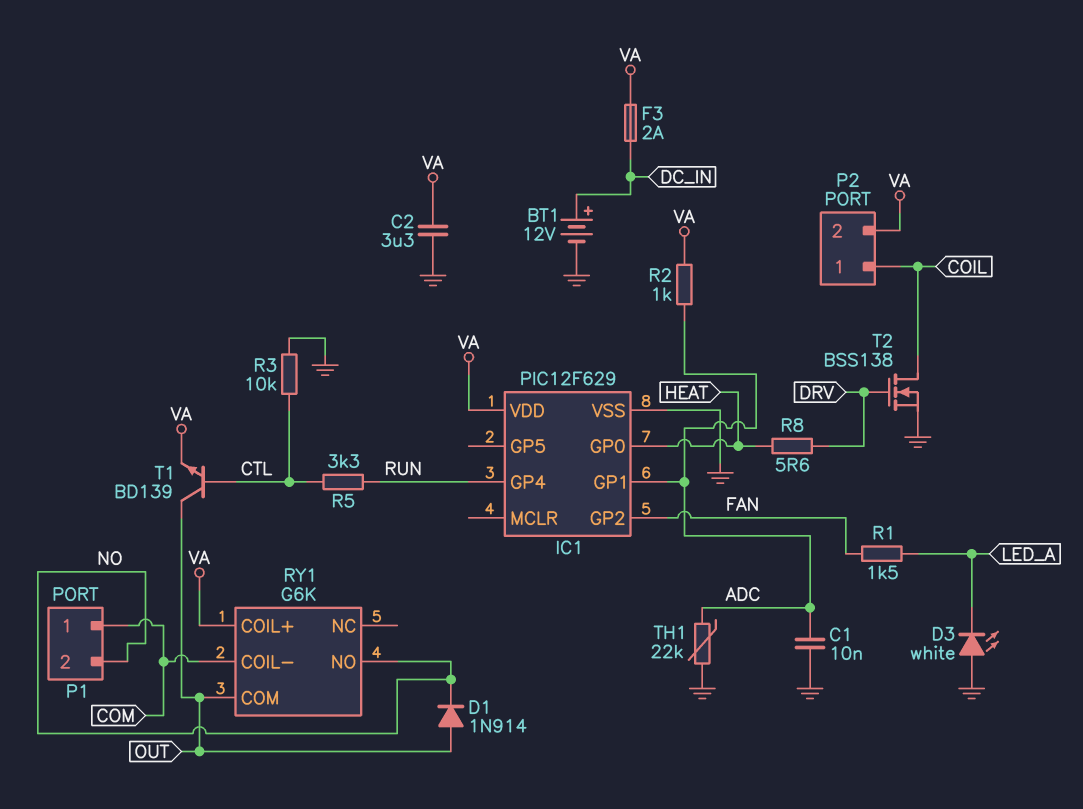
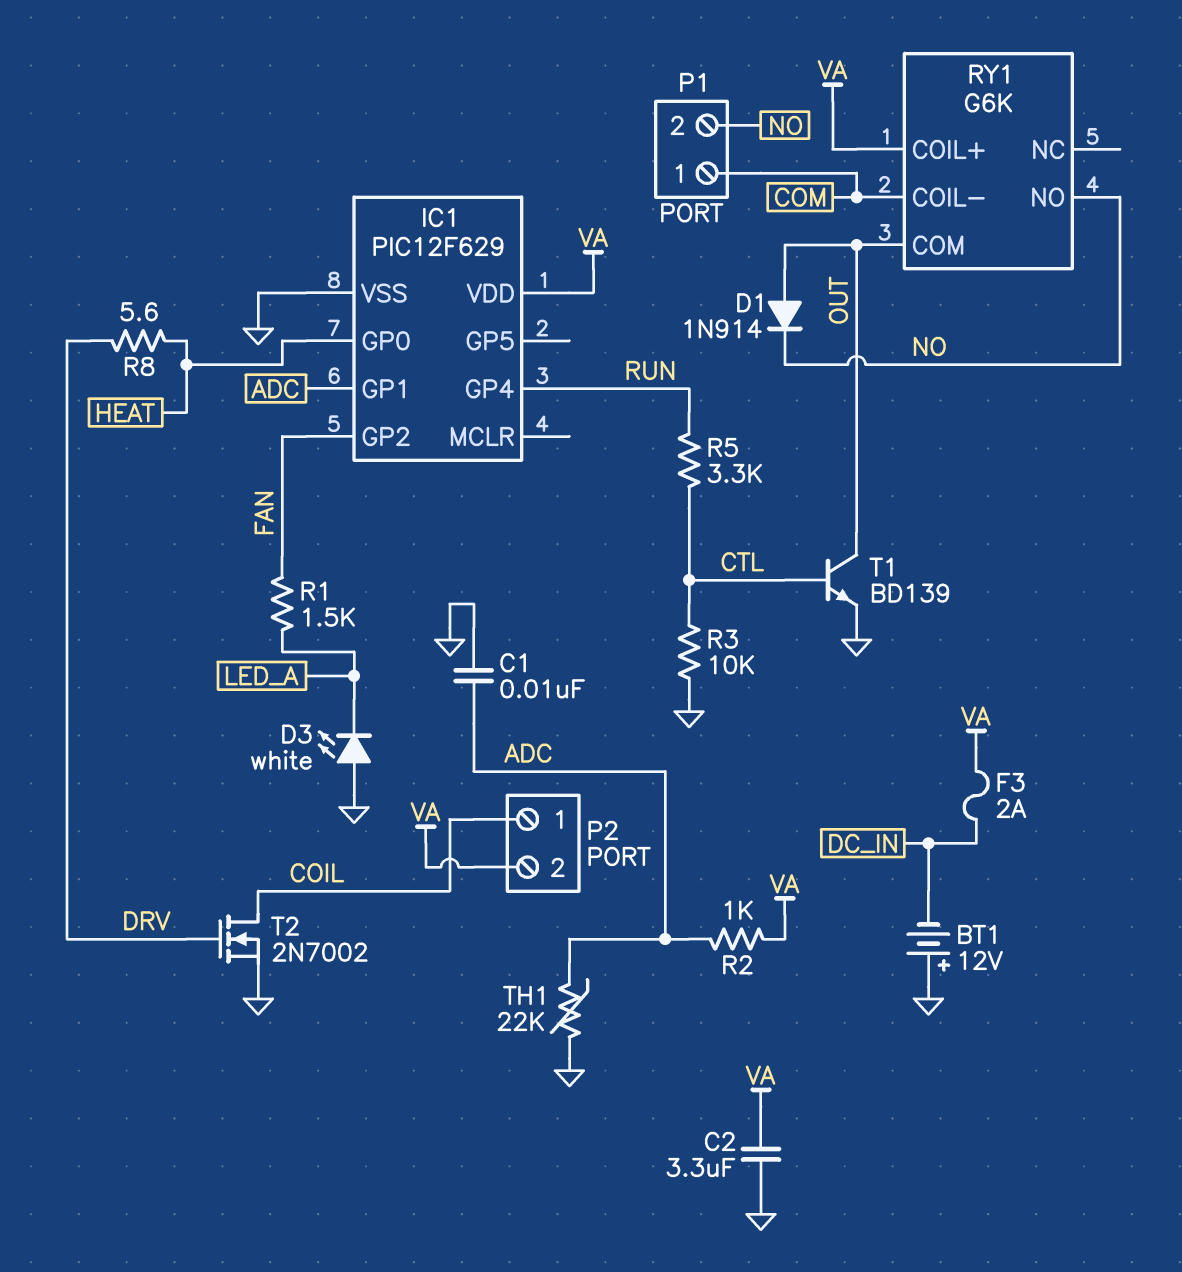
BT1: 12V (plus DC_IN, minus GND) -> 12V (plus GND, minus DC_IN)
T1: NPN BD139 (B CTL, C OUT, E VA) -> NPN BD139 (B CTL, C OUT, E GND)
T2: NMOS BSS138 (G DRV, D COIL, S GND) -> NMOS 2N7002 (G DRV, D COIL, S GND)

